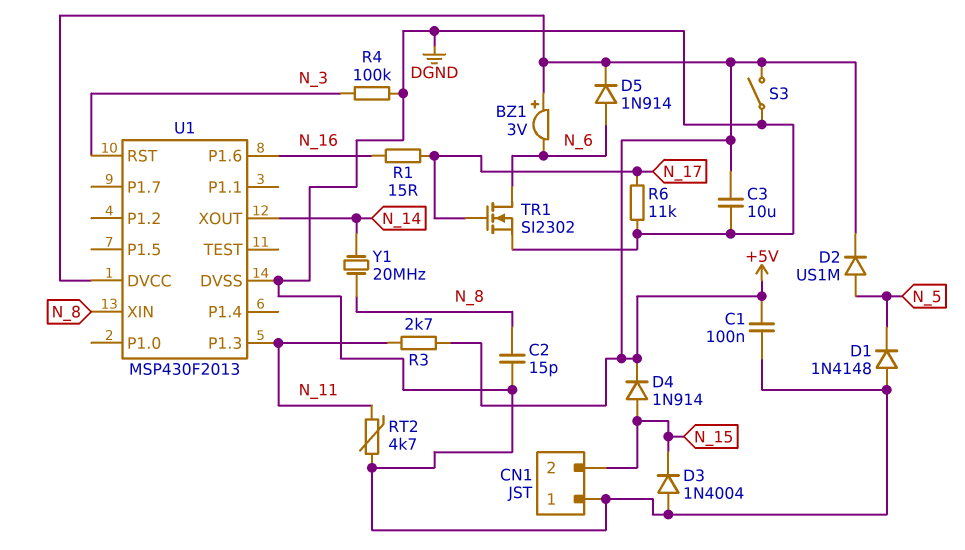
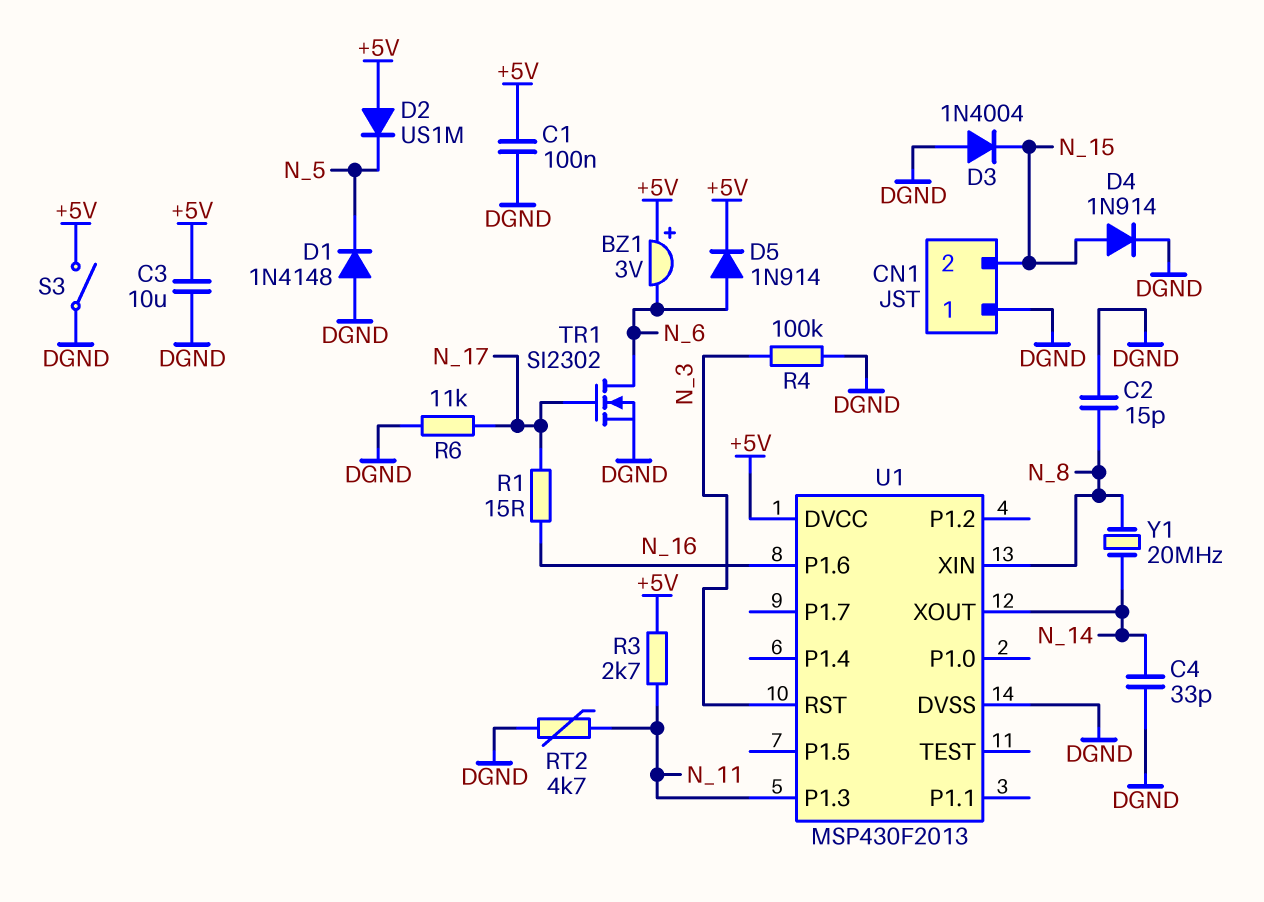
C4: none -> 33pF (DGND, N_14)
D2: diode US1M (A N_5, K +5V) -> diode US1M (A +5V, K N_5)
D4: diode 1N914 (A N_15, K +5V) -> diode 1N914 (A N_15, K DGND)

